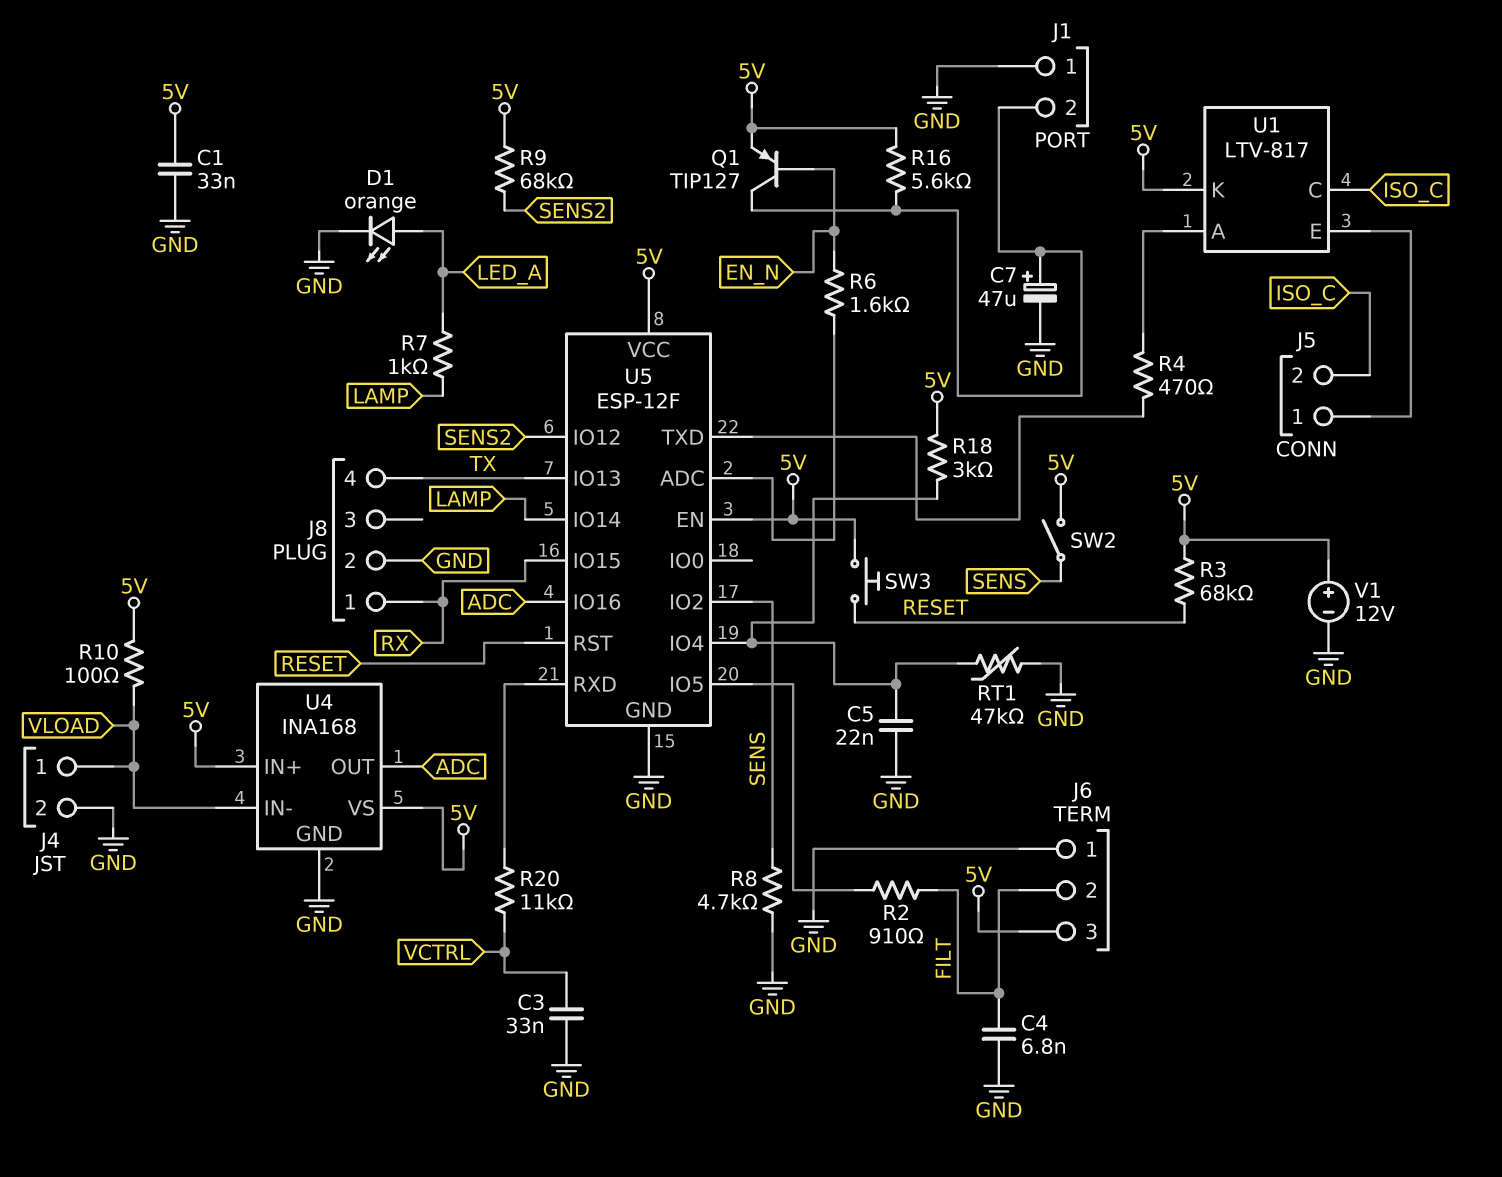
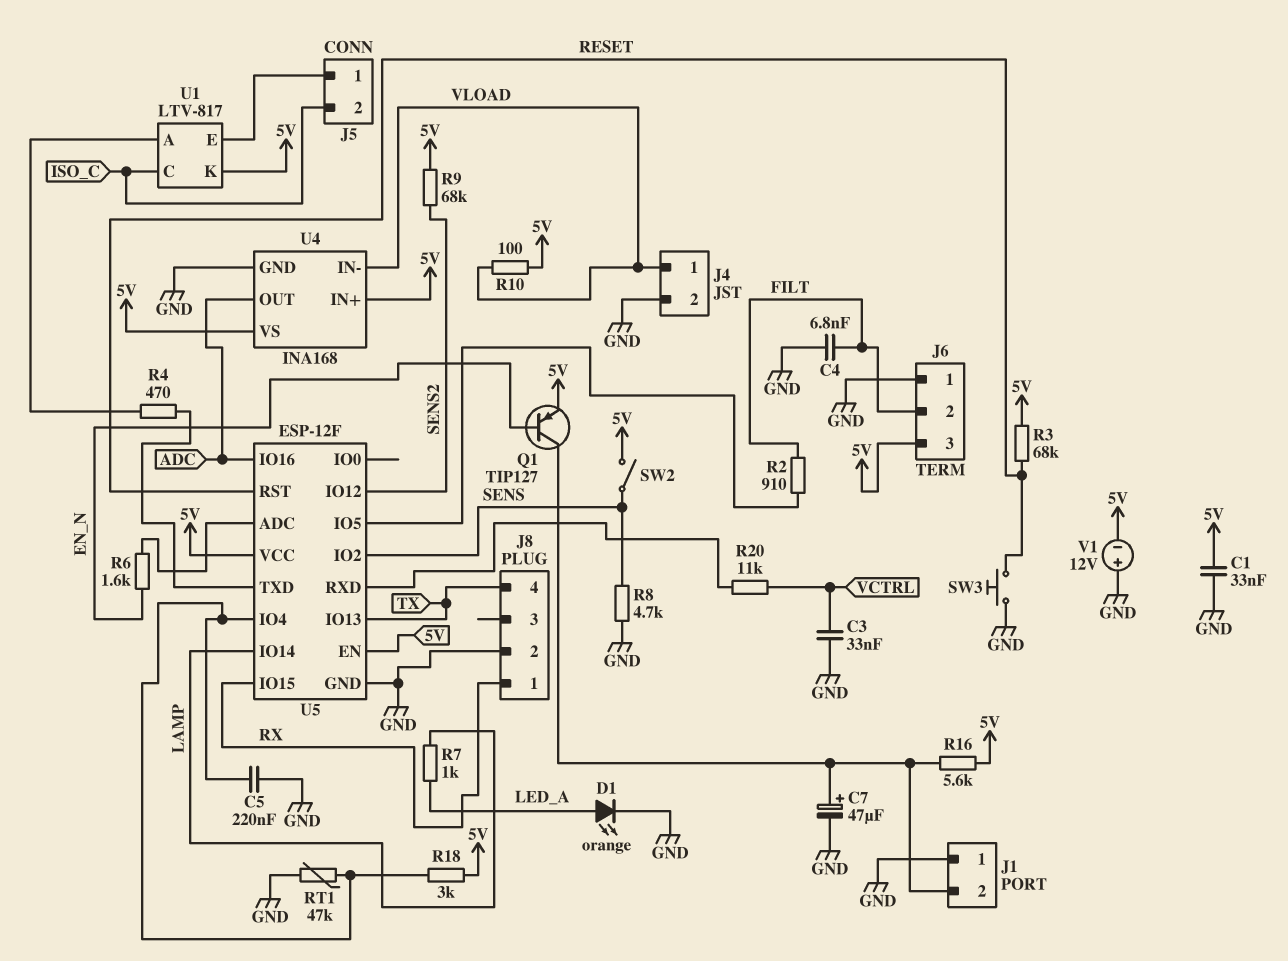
C5: 22nF (GND, U5/IO4) -> 220nF (GND, U5/IO4)
SW3: button (5V, RESET) -> button (GND, RESET)
V1: 12V (plus 5V, minus GND) -> 12V (plus GND, minus 5V)

